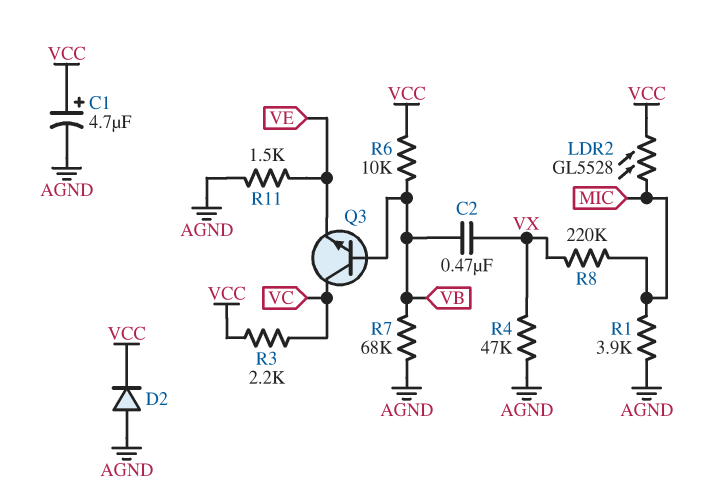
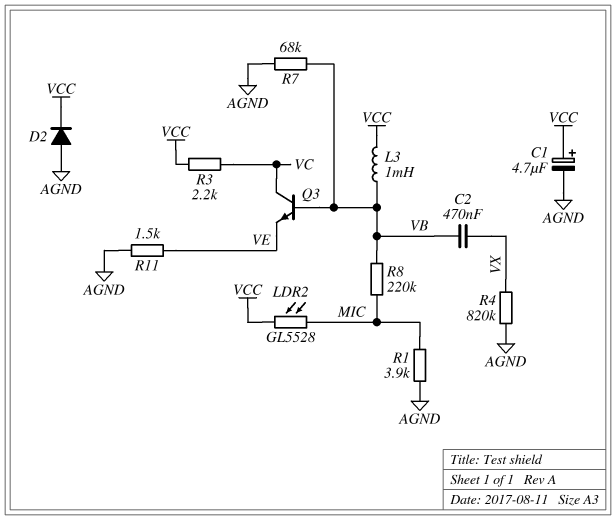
L3: none -> 1mH (VB, VCC)
R4: 47k (AGND, VX) -> 820k (AGND, VX)
R6: 10k (VB, VCC) -> none
R8: 220k (MIC, VX) -> 220k (MIC, VB)

